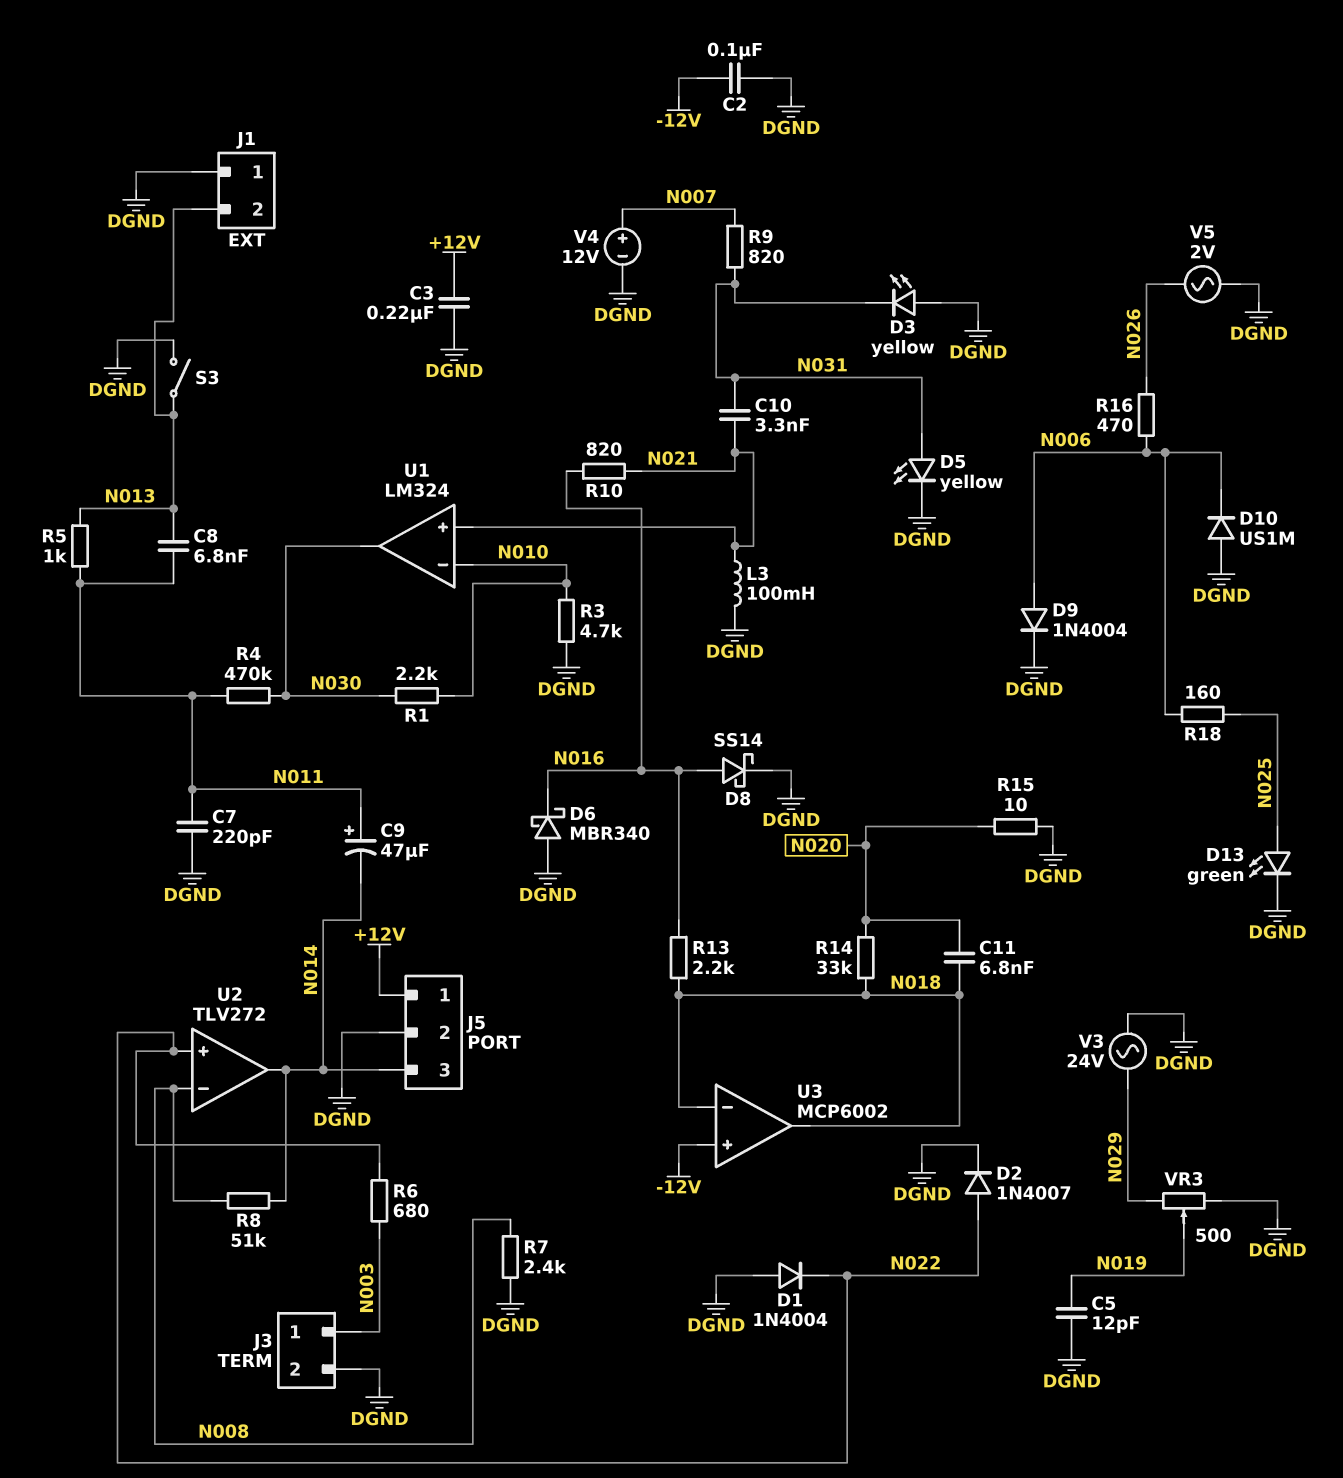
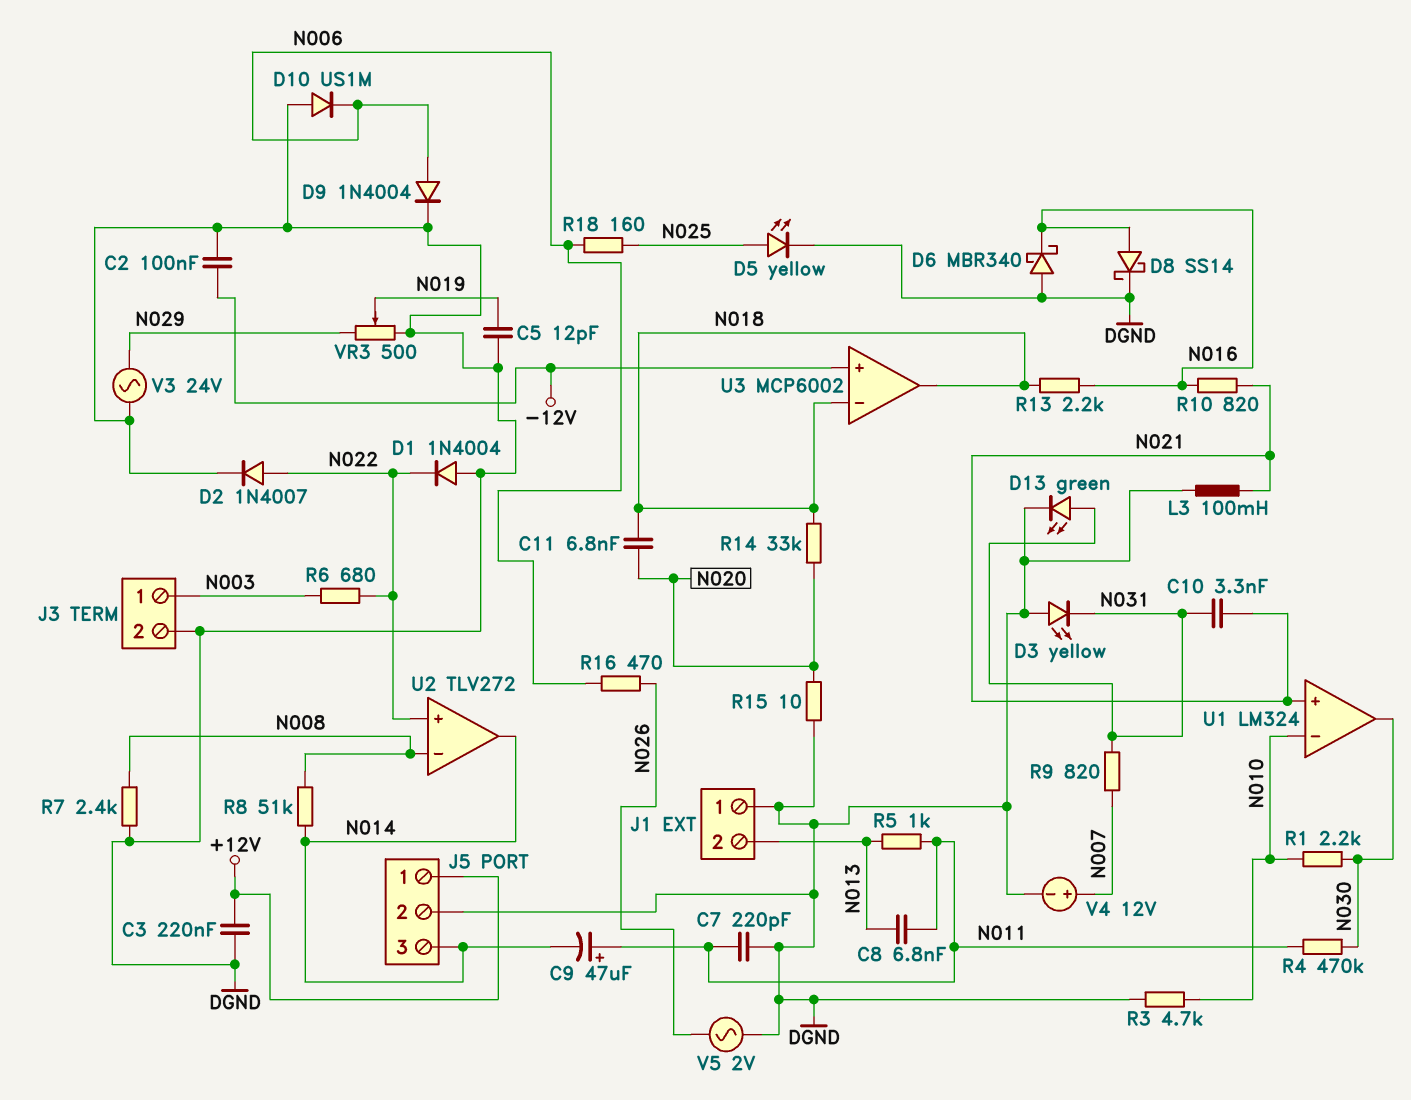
D5: LED yellow (A N031, K DGND) -> LED yellow (A N025, K DGND)
D13: LED green (A N025, K DGND) -> LED green (A N031, K DGND)
S3: switch (DGND, N013) -> none

